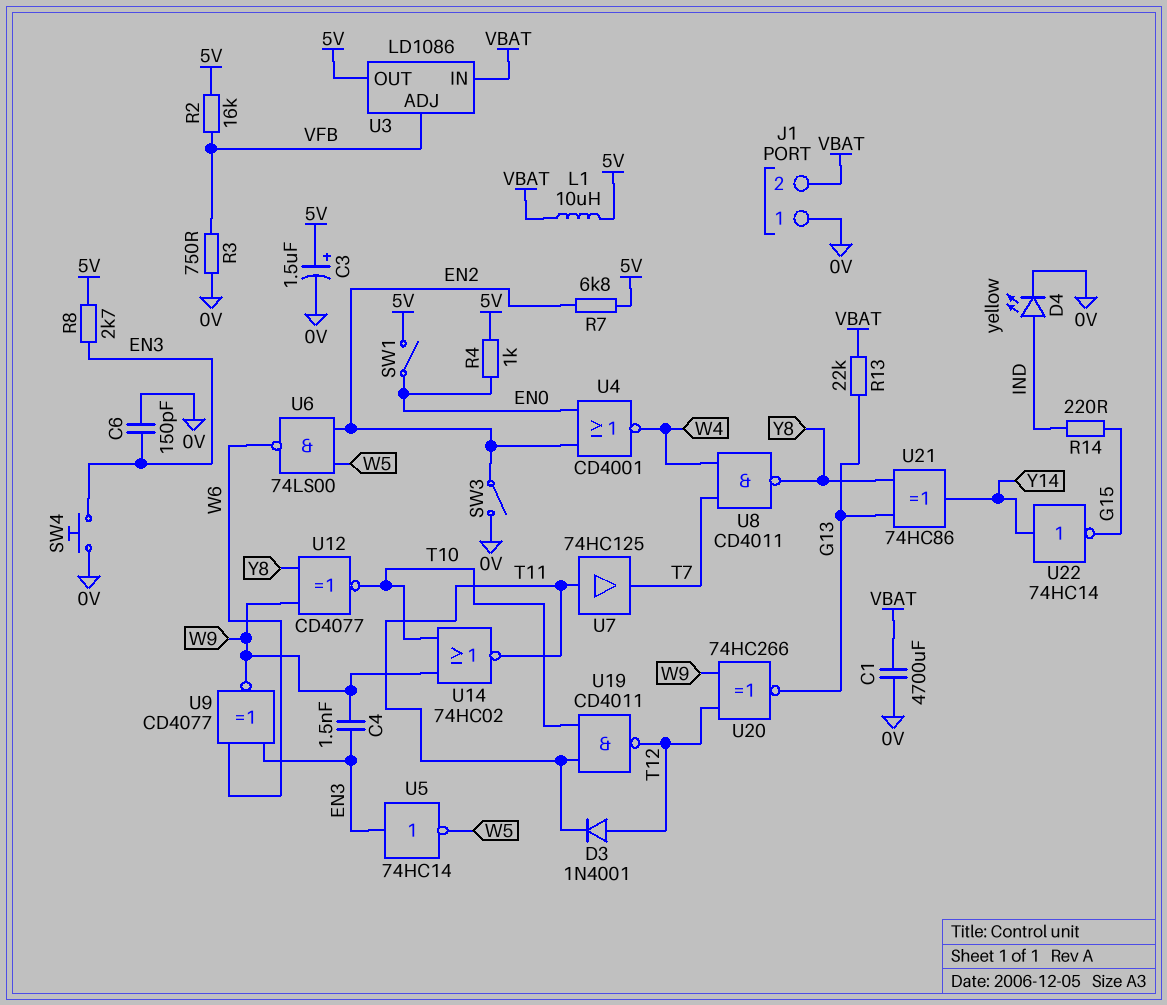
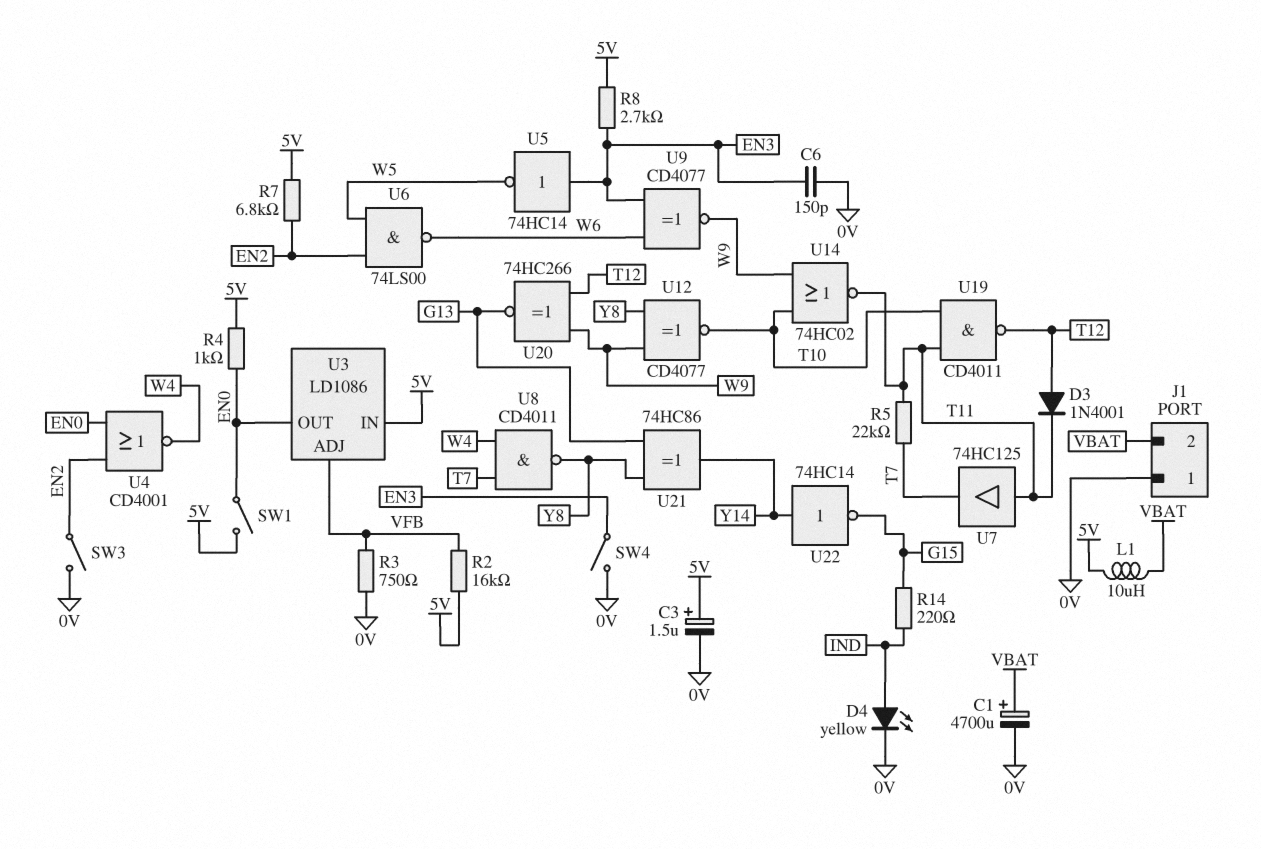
C1: 4700uF (0V, VBAT) -> 4700uF (plus VBAT, minus 0V)
C4: 1.5nF (EN3, W9) -> none
R5: none -> 22k (T7, T11)
R13: 22k (G13, VBAT) -> none
SW4: button (0V, EN3) -> switch (0V, EN3)
U3 pin IN: VBAT -> 5V
U3 pin OUT: 5V -> EN0

